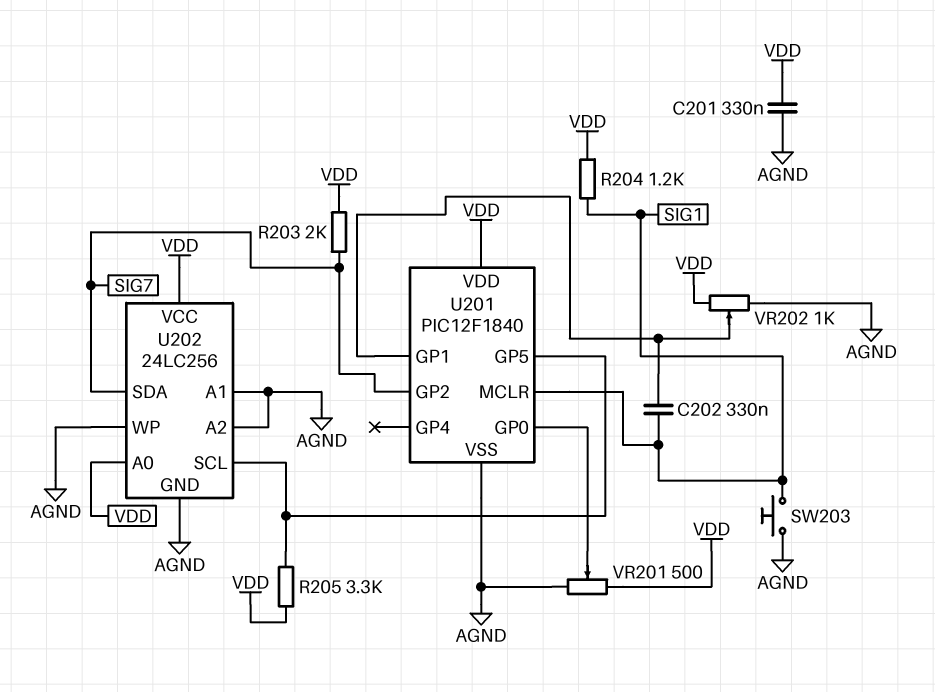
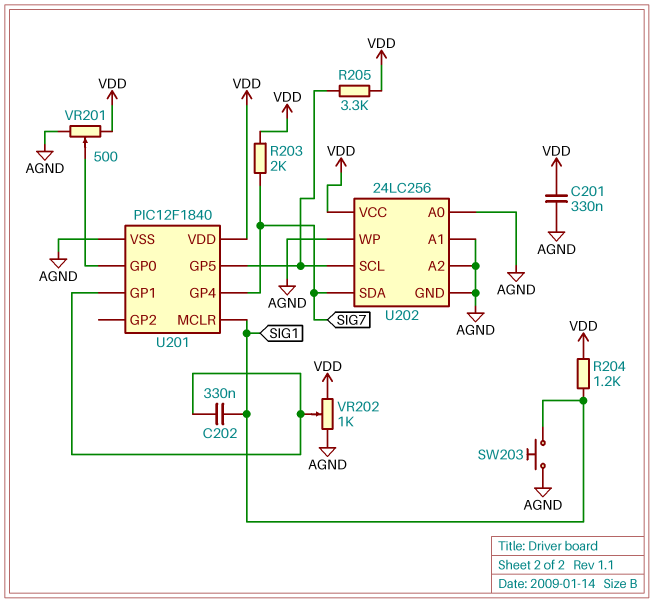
U201 pin GP2: SIG7 -> none
U201 pin GP4: none -> SIG7
U202 pin A0: VDD -> AGND

